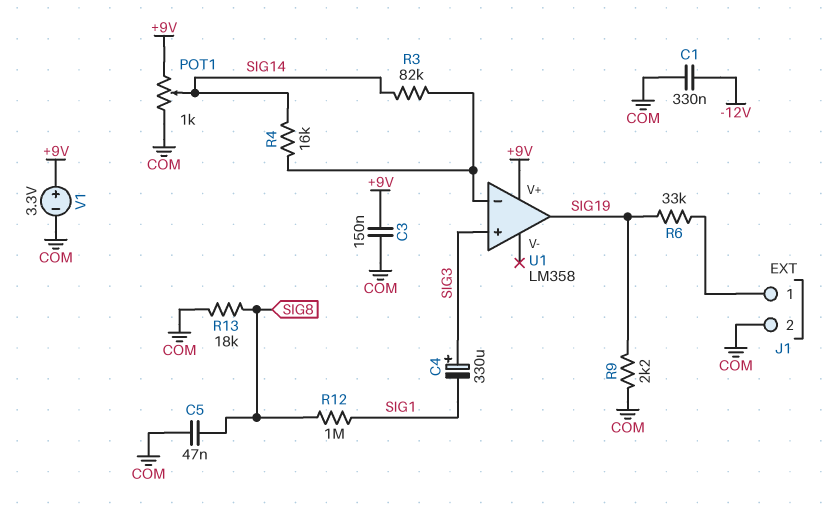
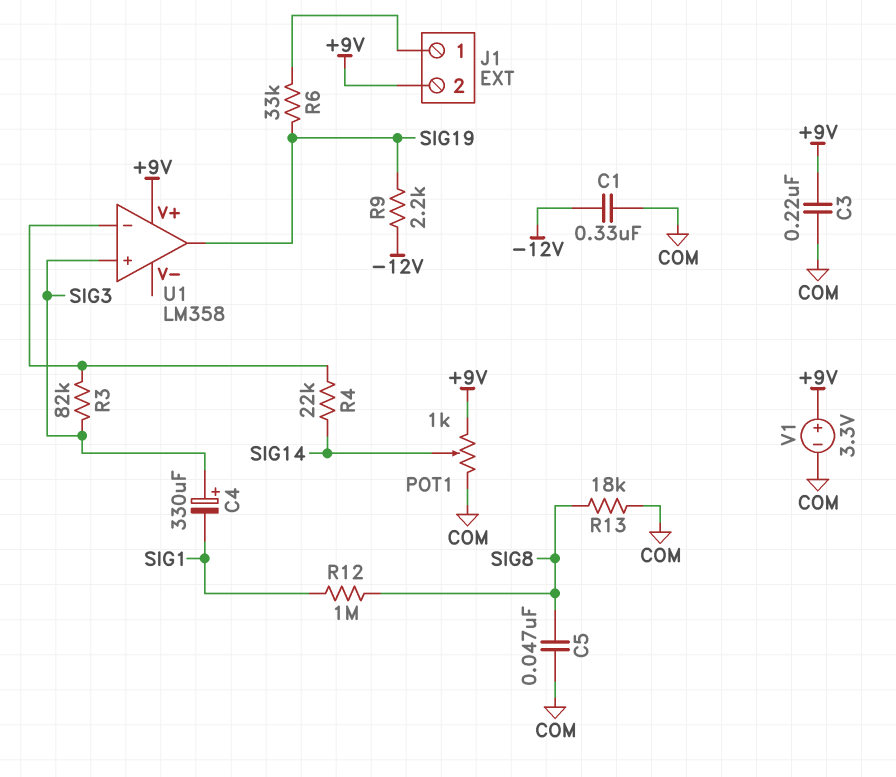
C3: 150nF (+9V, COM) -> 220nF (+9V, COM)
J1 pin 2: COM -> +9V
R3: 82k (SIG14, U1/in-) -> 82k (SIG3, U1/in-)
R4: 16k (SIG14, U1/in-) -> 22k (SIG14, U1/in-)
R9: 2.2k (COM, SIG19) -> 2.2k (-12V, SIG19)

